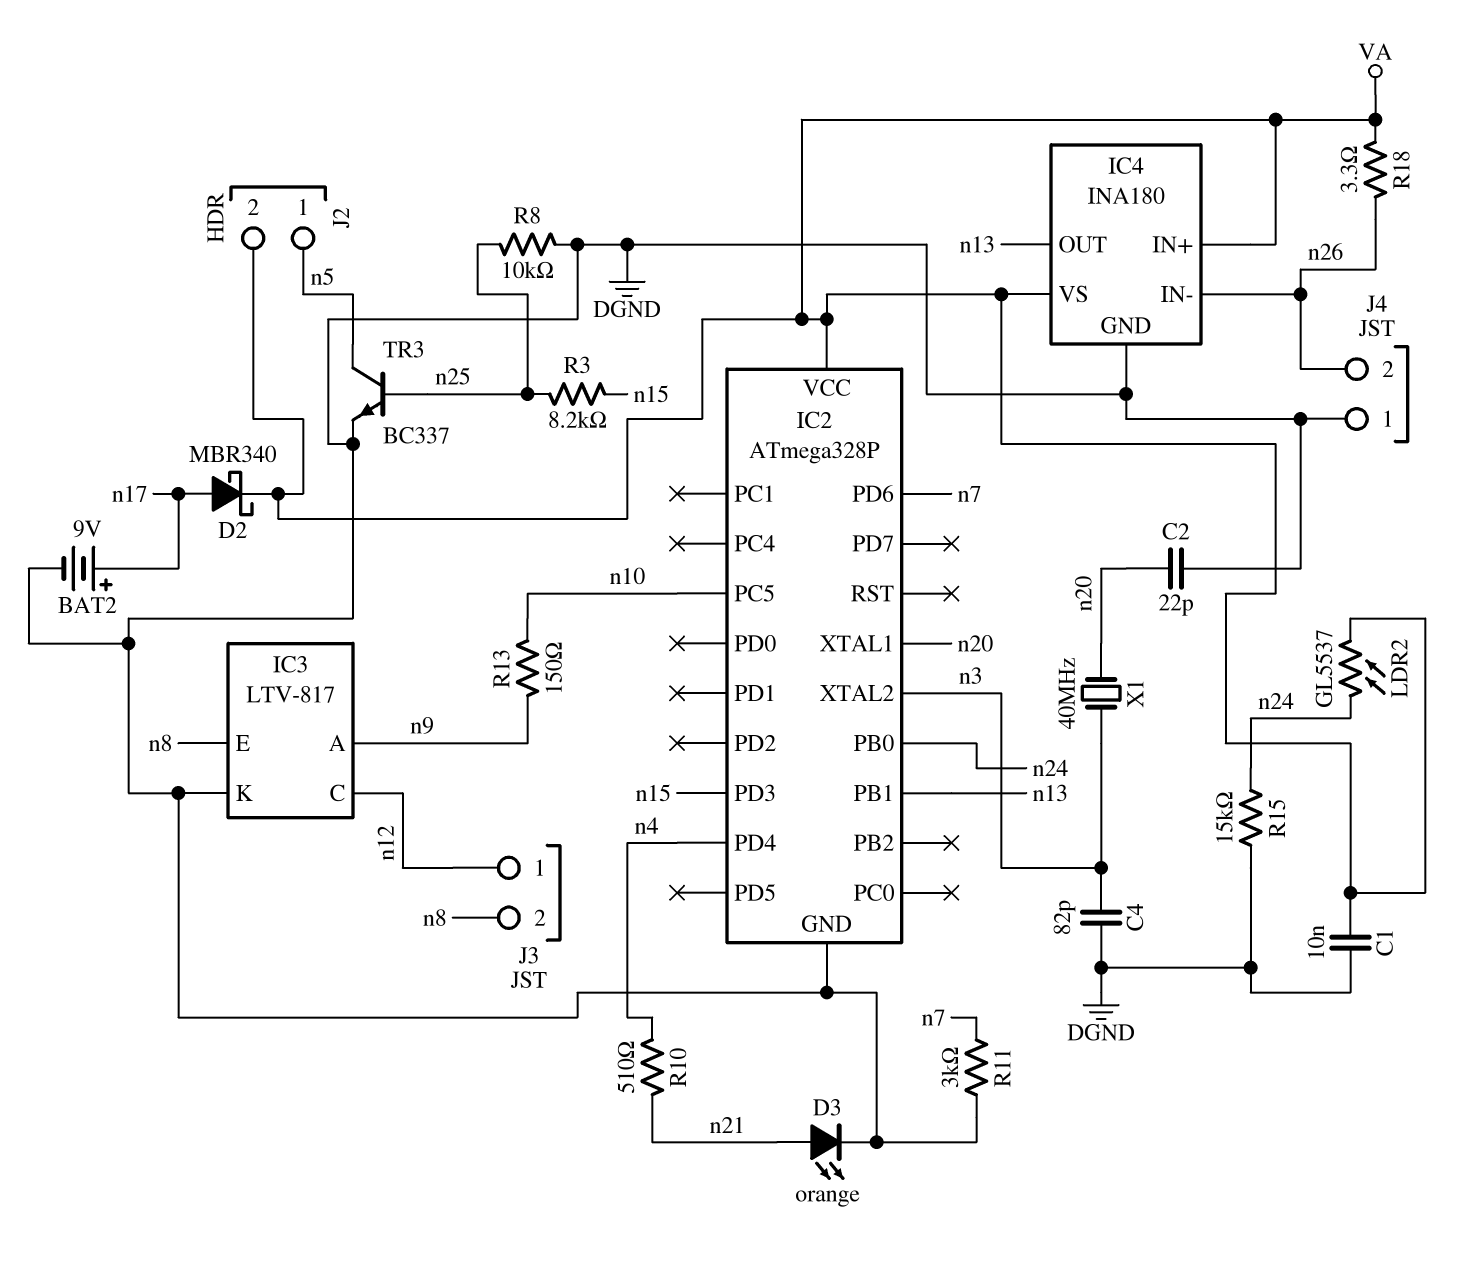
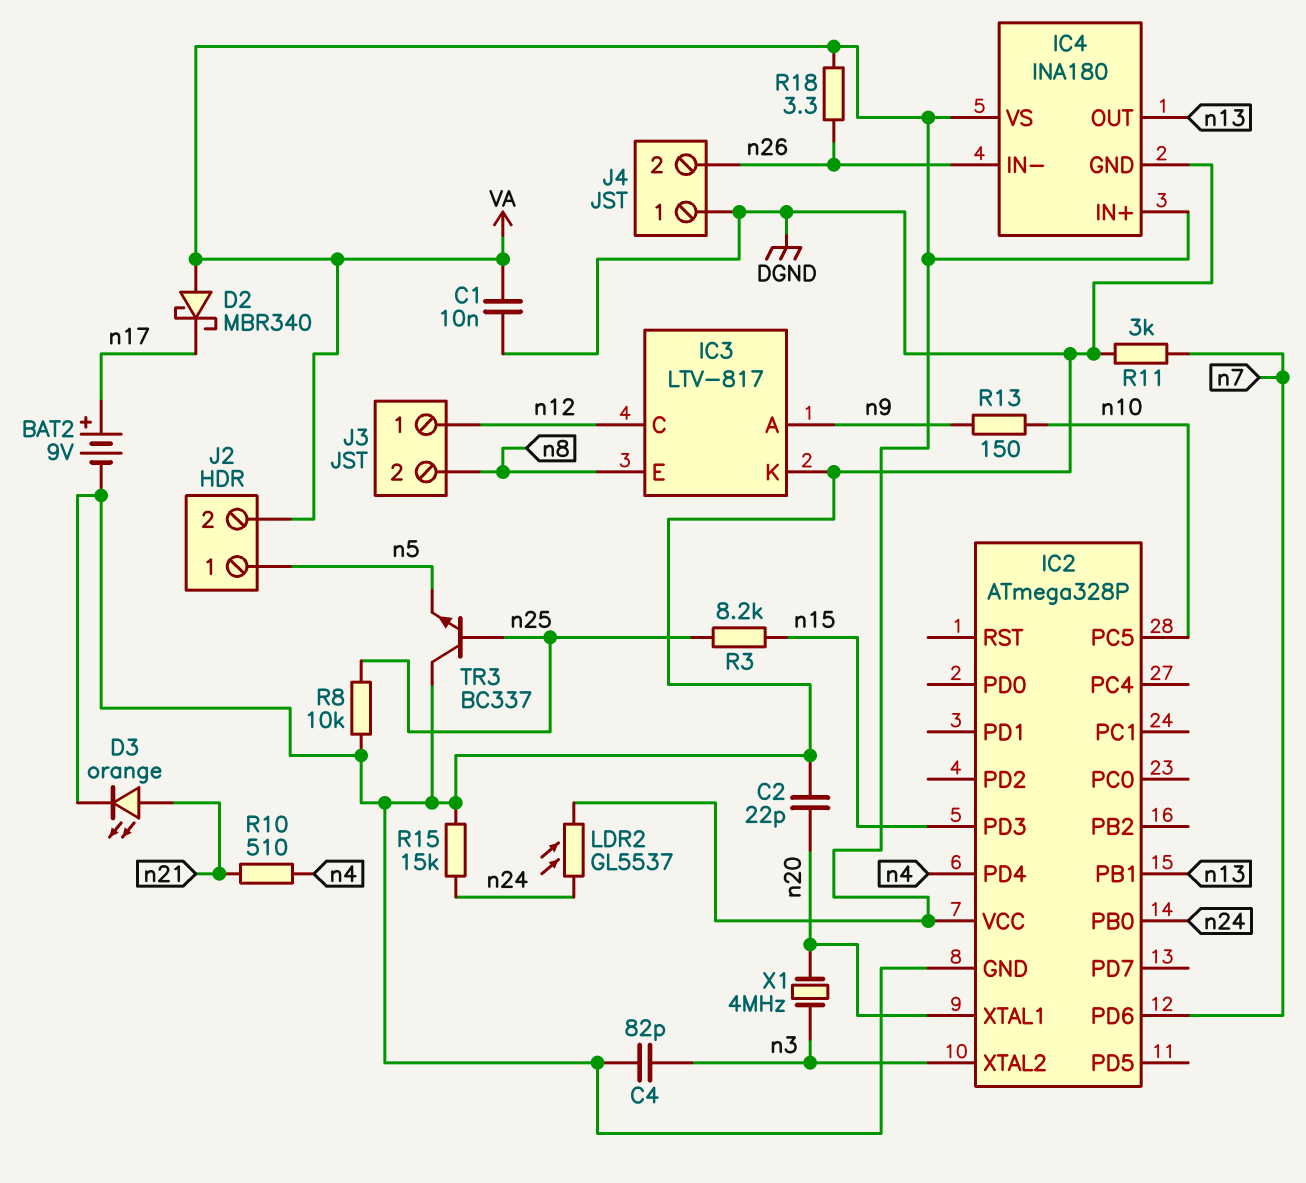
D2: schottky MBR340 (A n17, K VA) -> schottky MBR340 (A VA, K n17)
TR3: NPN BC337 (B n25, C n5, E DGND) -> NPN BC337 (B n25, C DGND, E n5)
X1: 40MHz (n3, n20) -> 4MHz (n3, n20)

